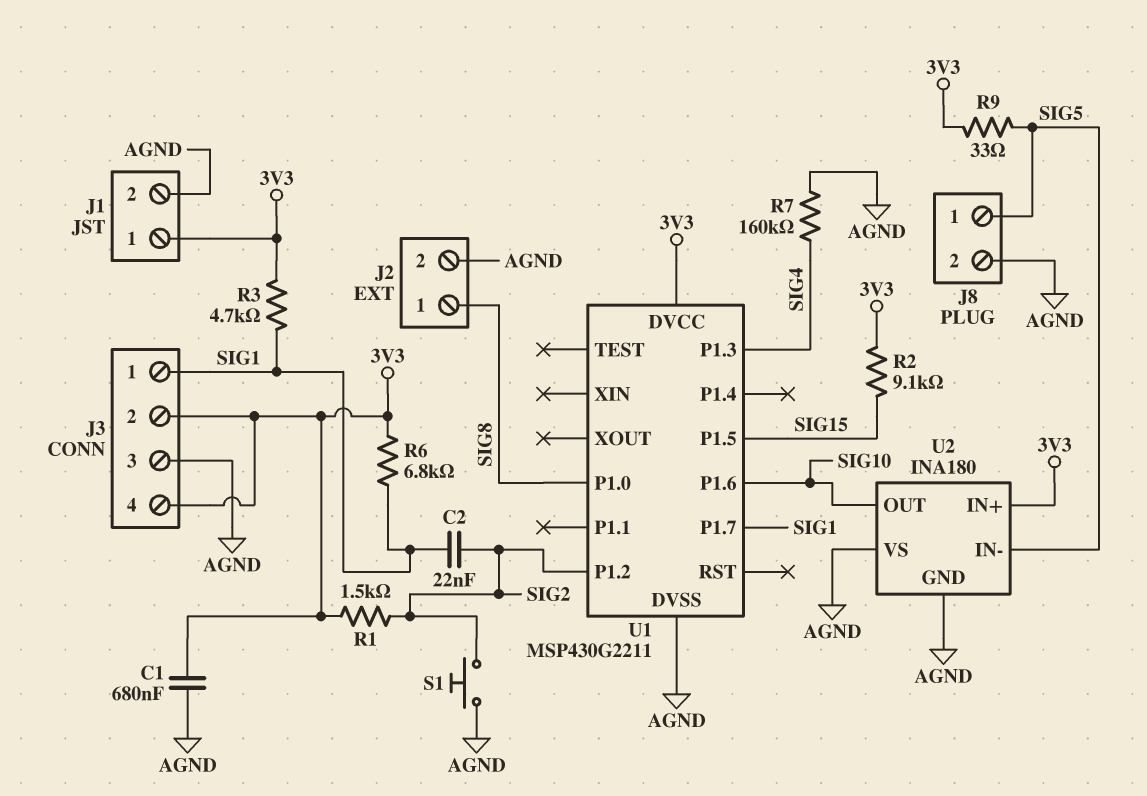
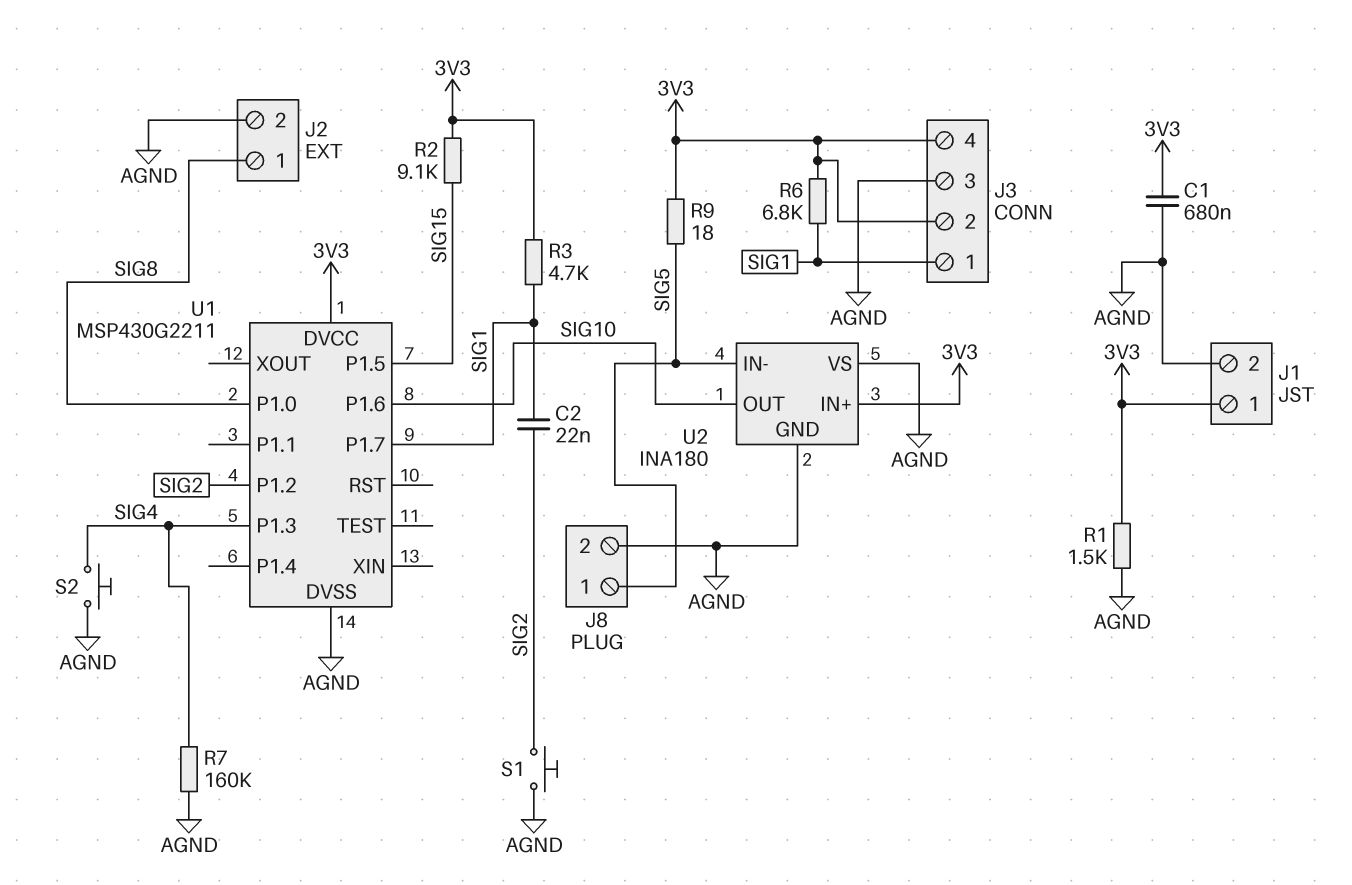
R1: 1.5k (3V3, SIG2) -> 1.5k (3V3, AGND)
R9: 33 (3V3, SIG5) -> 18 (3V3, SIG5)
S2: none -> button (AGND, SIG4)

